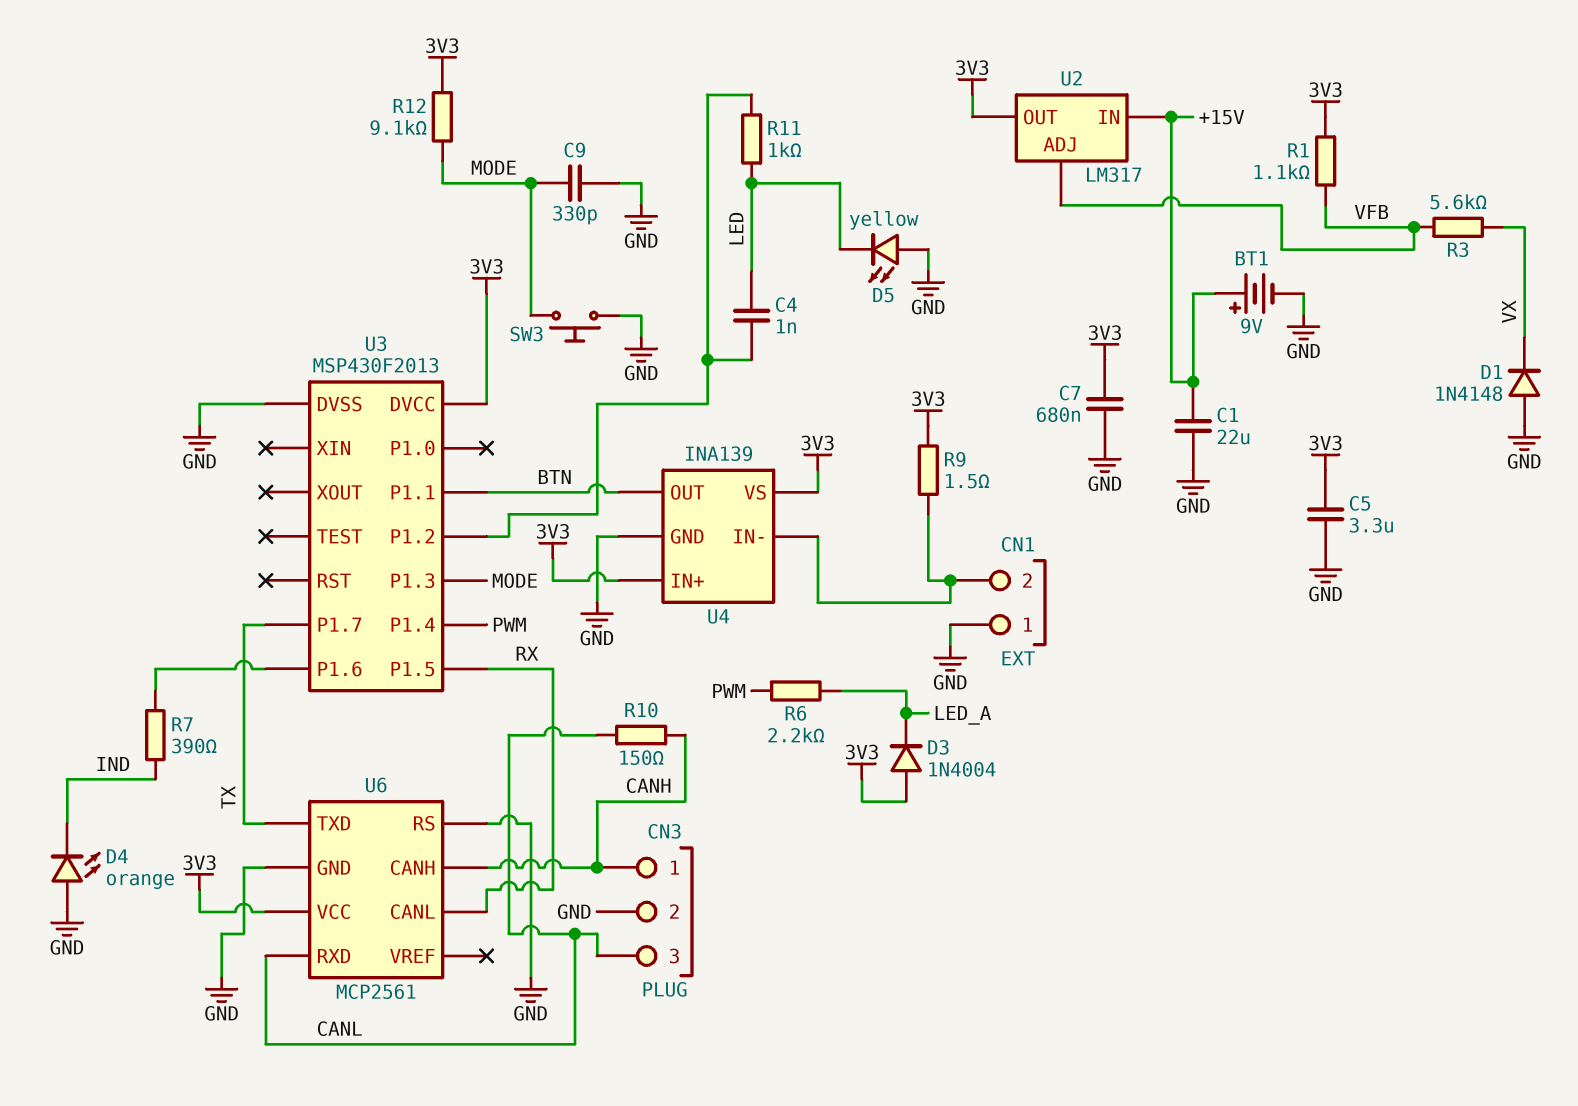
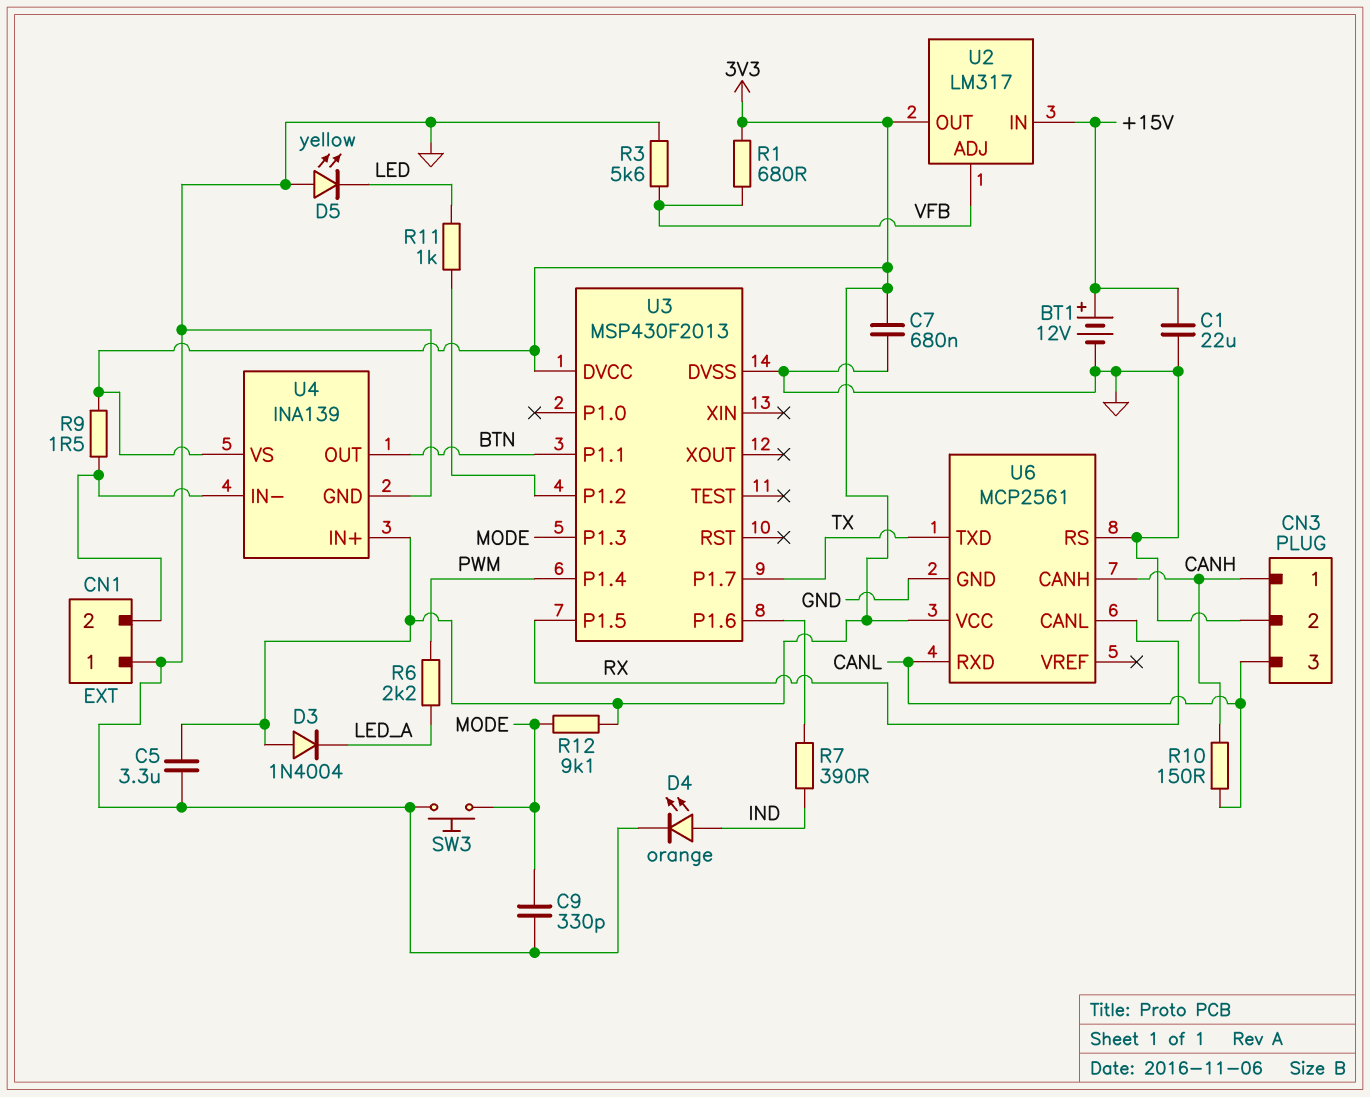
BT1: 9V (plus +15V, minus GND) -> 12V (plus +15V, minus GND)
C4: 1nF (LED, U3/P1.2) -> none
D1: diode 1N4148 (A GND, K VX) -> none
D4: LED orange (A GND, K IND) -> LED orange (A IND, K GND)
R1: 1.1k (3V3, VFB) -> 680 (3V3, VFB)
R3: 5.6k (VFB, VX) -> 5.6k (GND, VFB)

